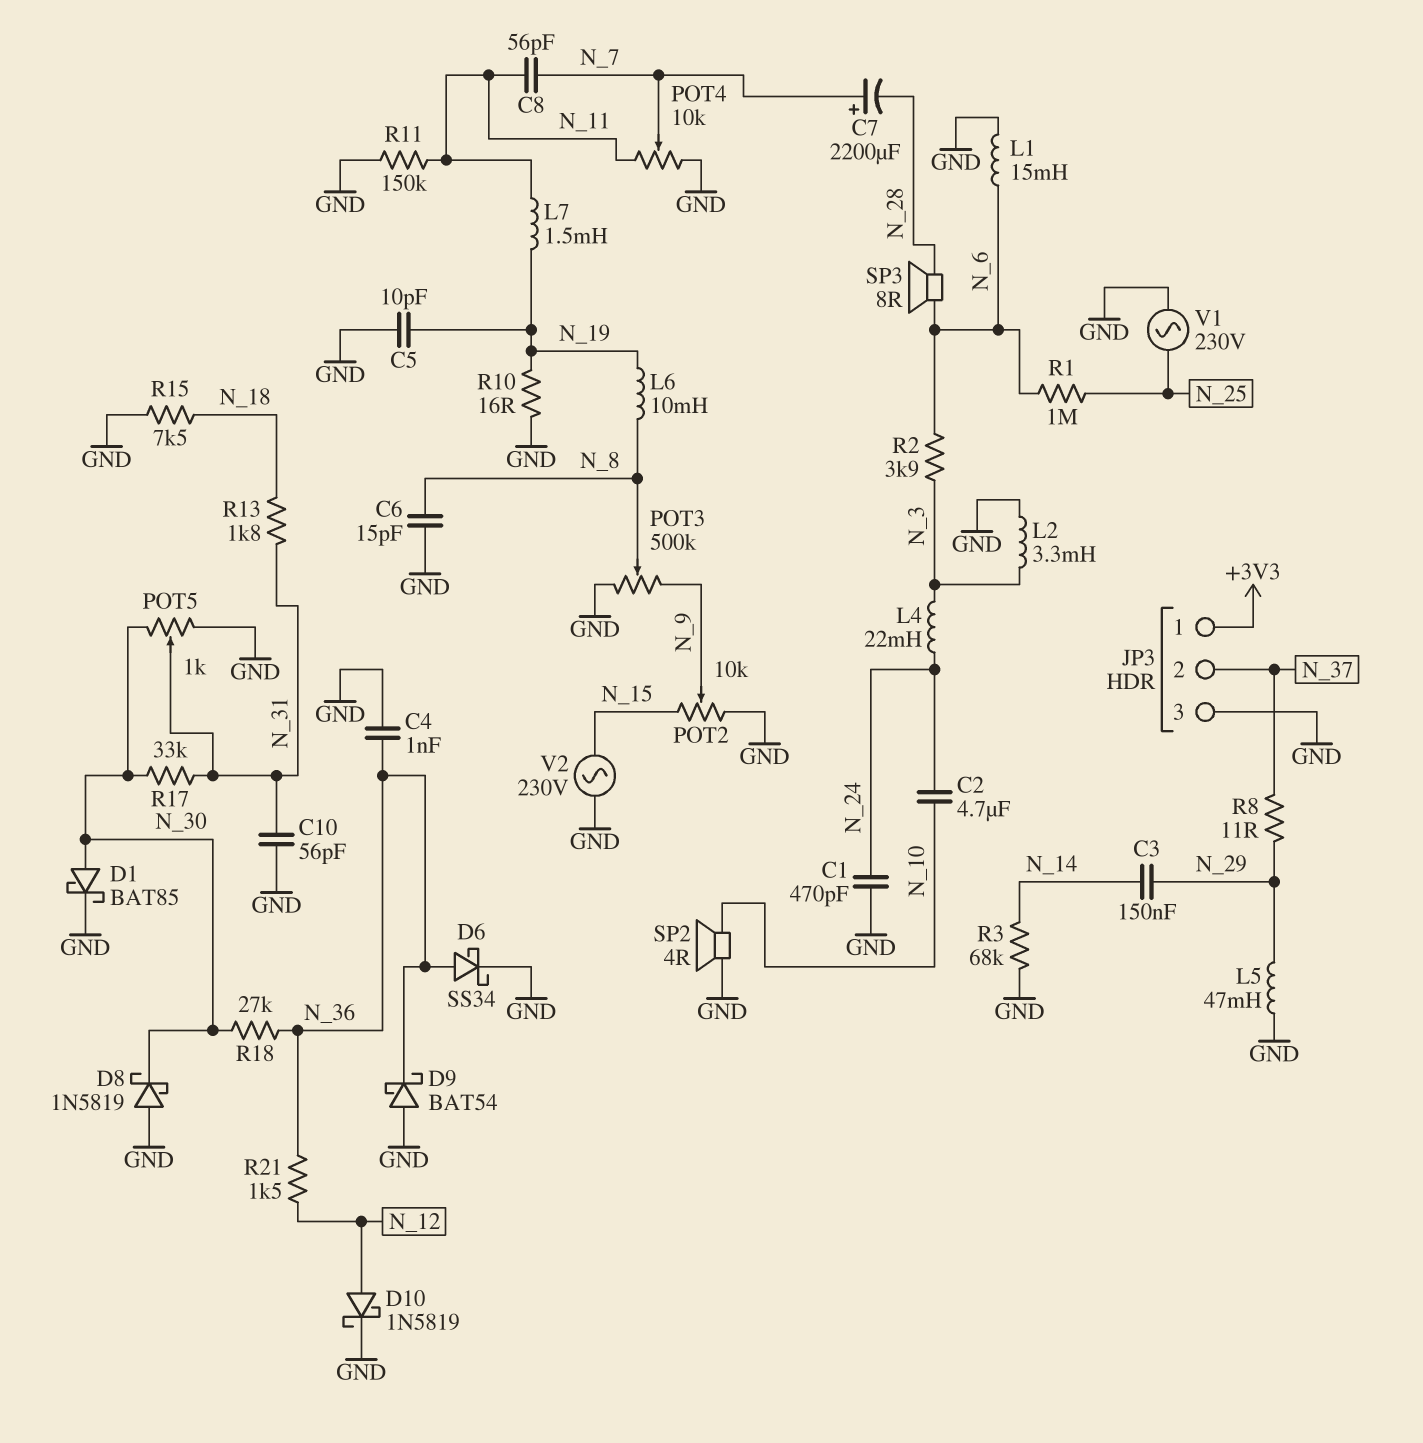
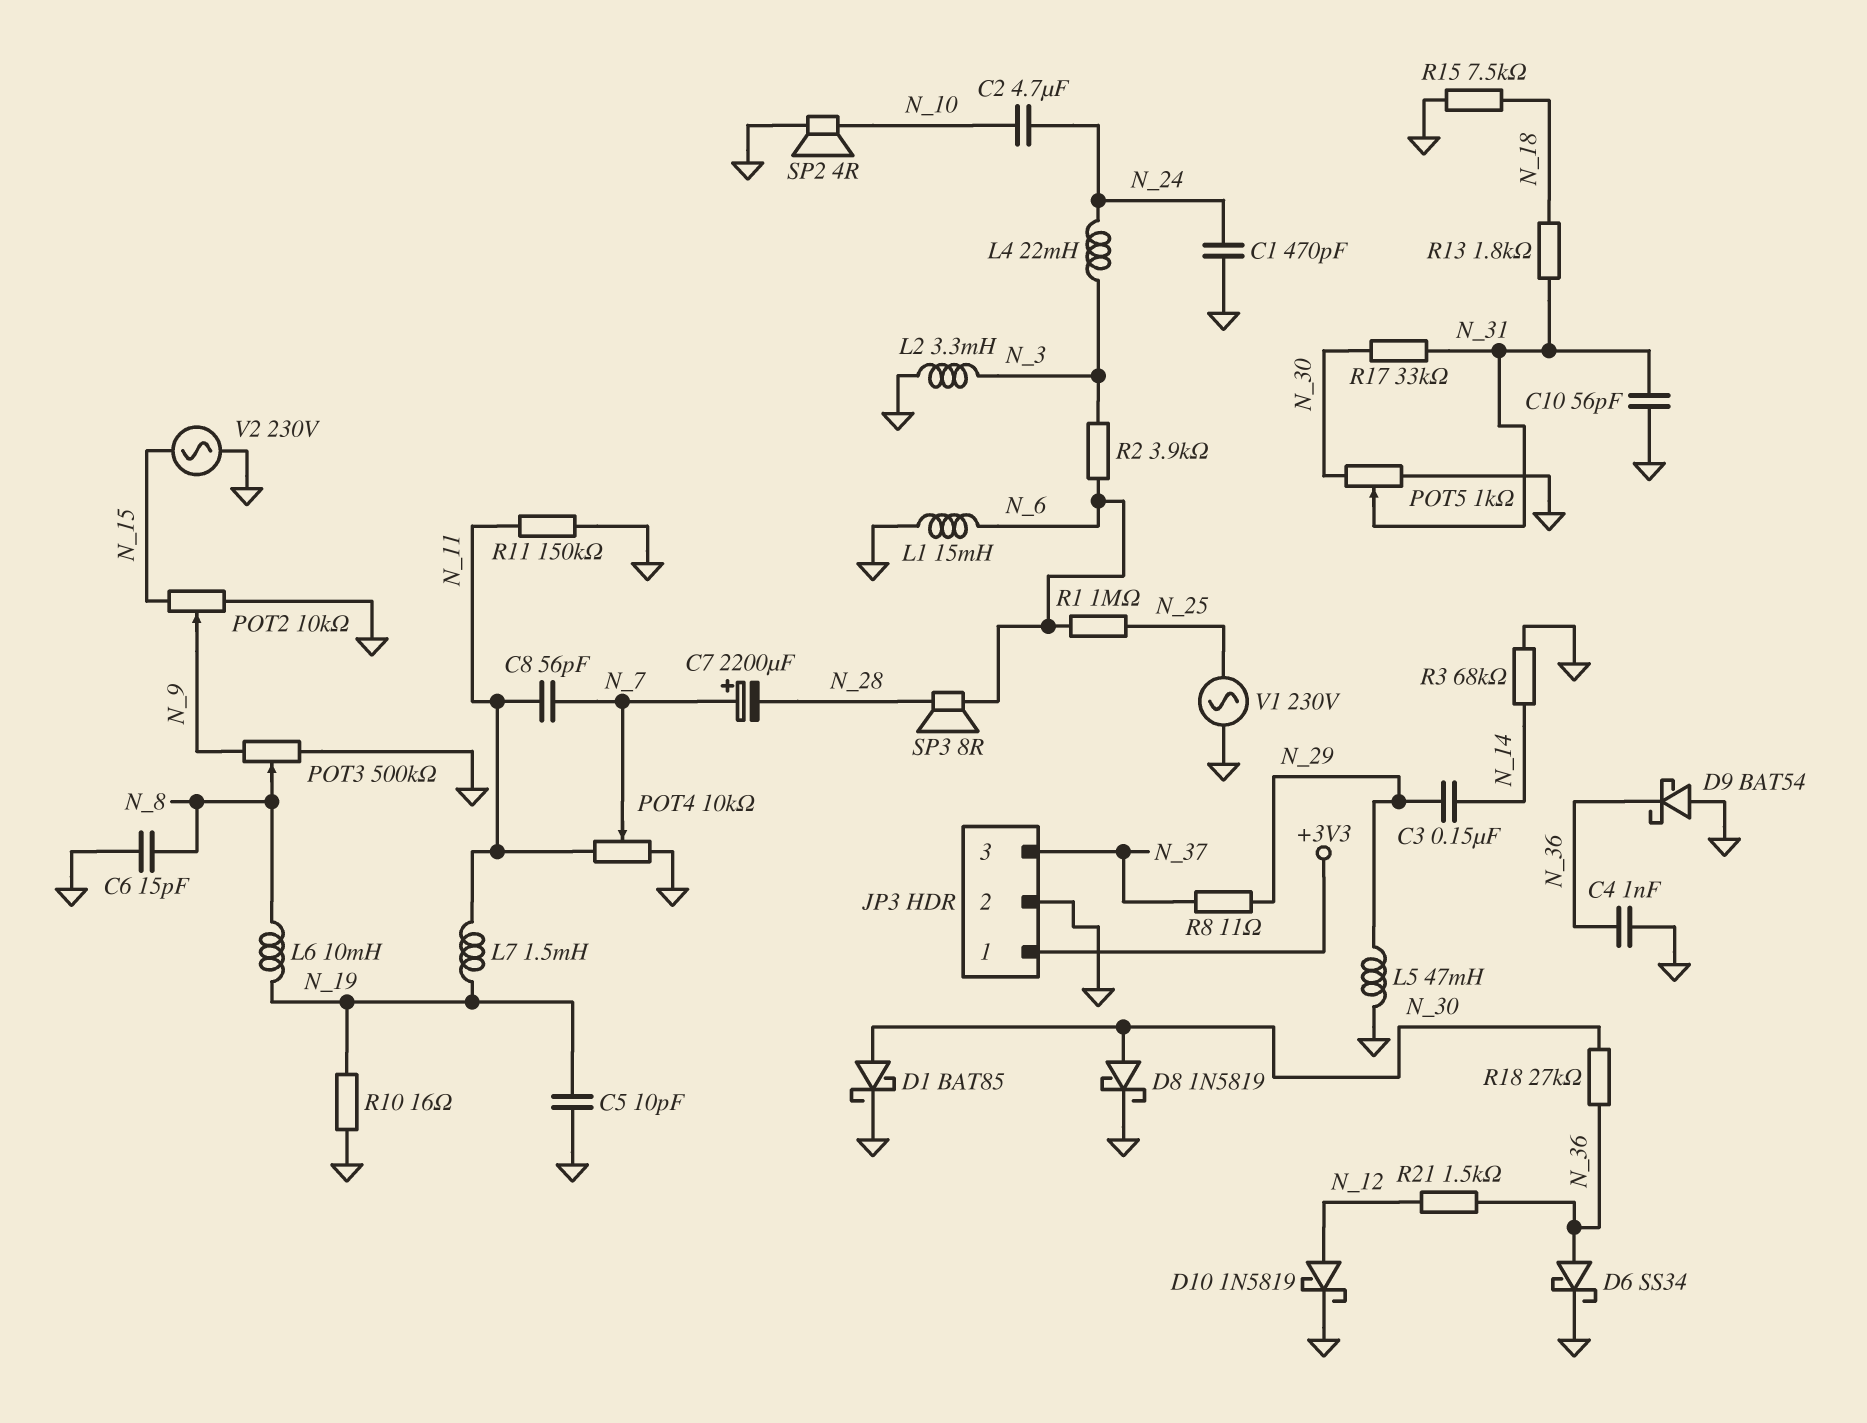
D8: schottky 1N5819 (A GND, K N_30) -> schottky 1N5819 (A N_30, K GND)
JP3 pin 2: N_37 -> GND
JP3 pin 3: GND -> N_37

